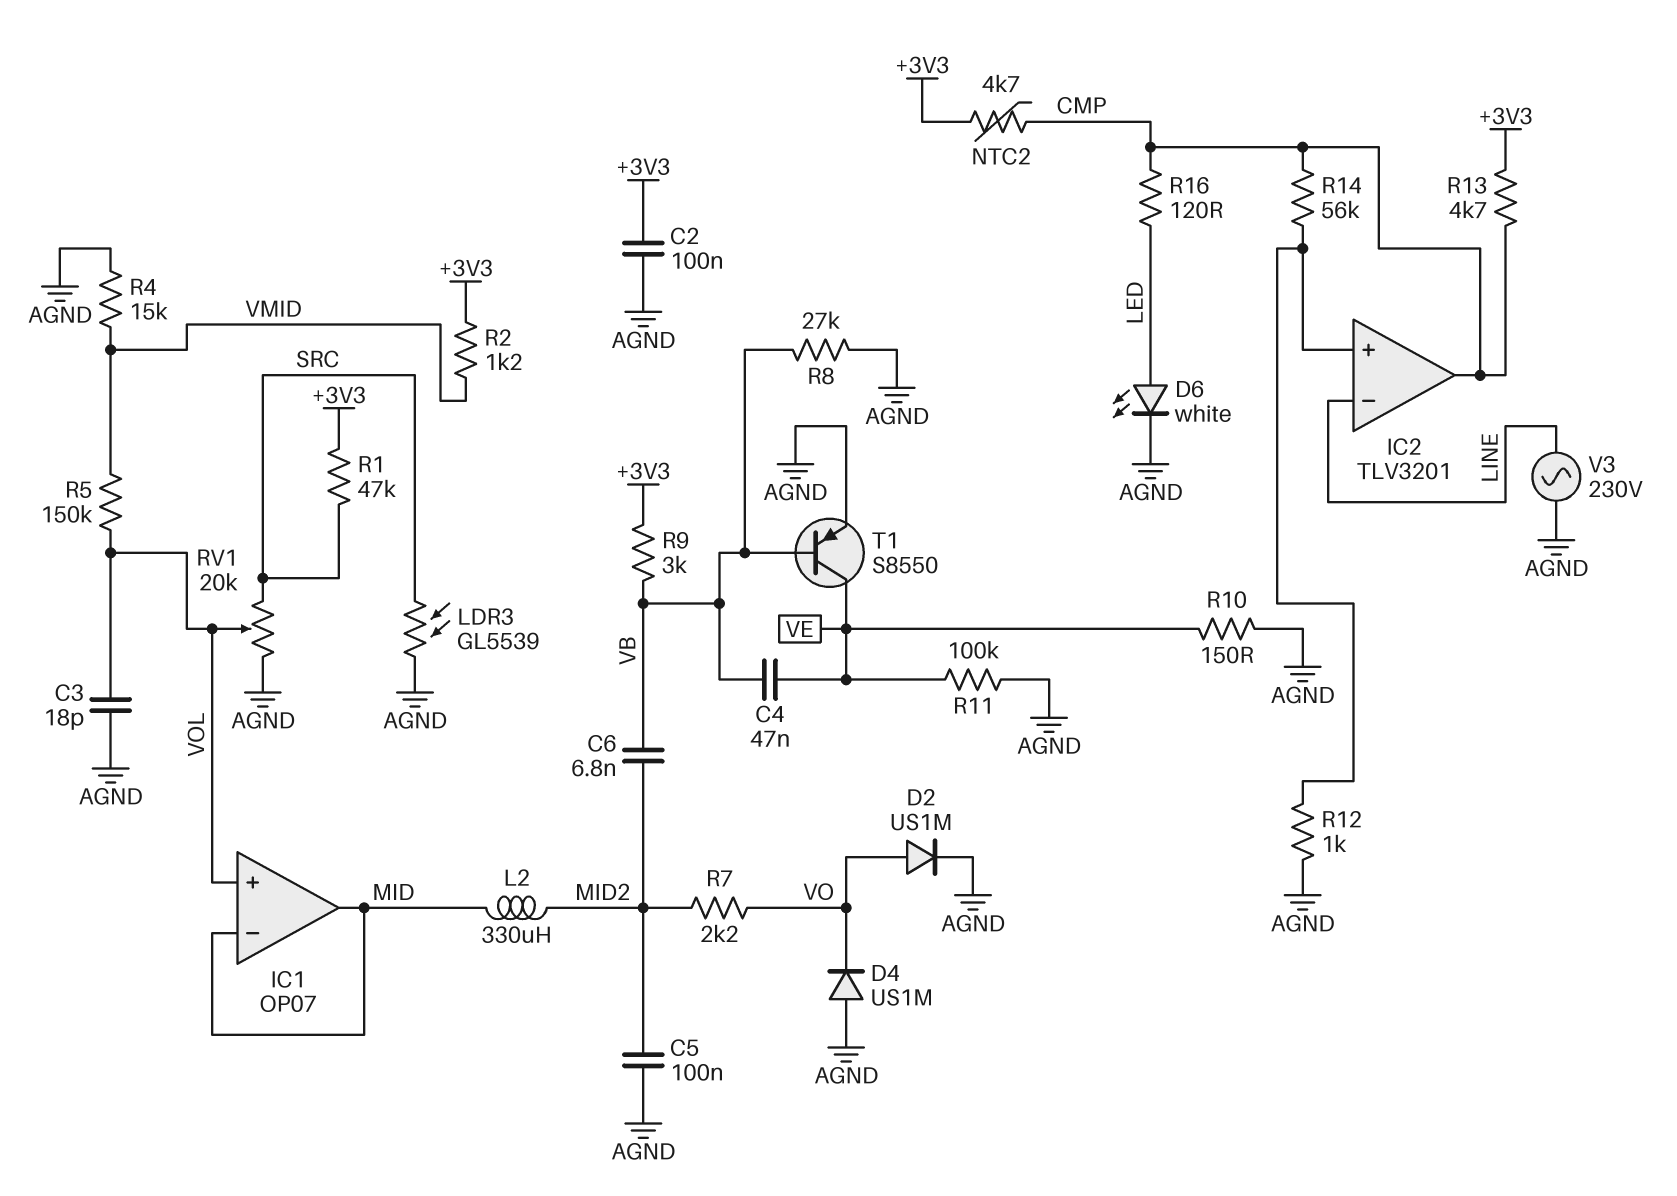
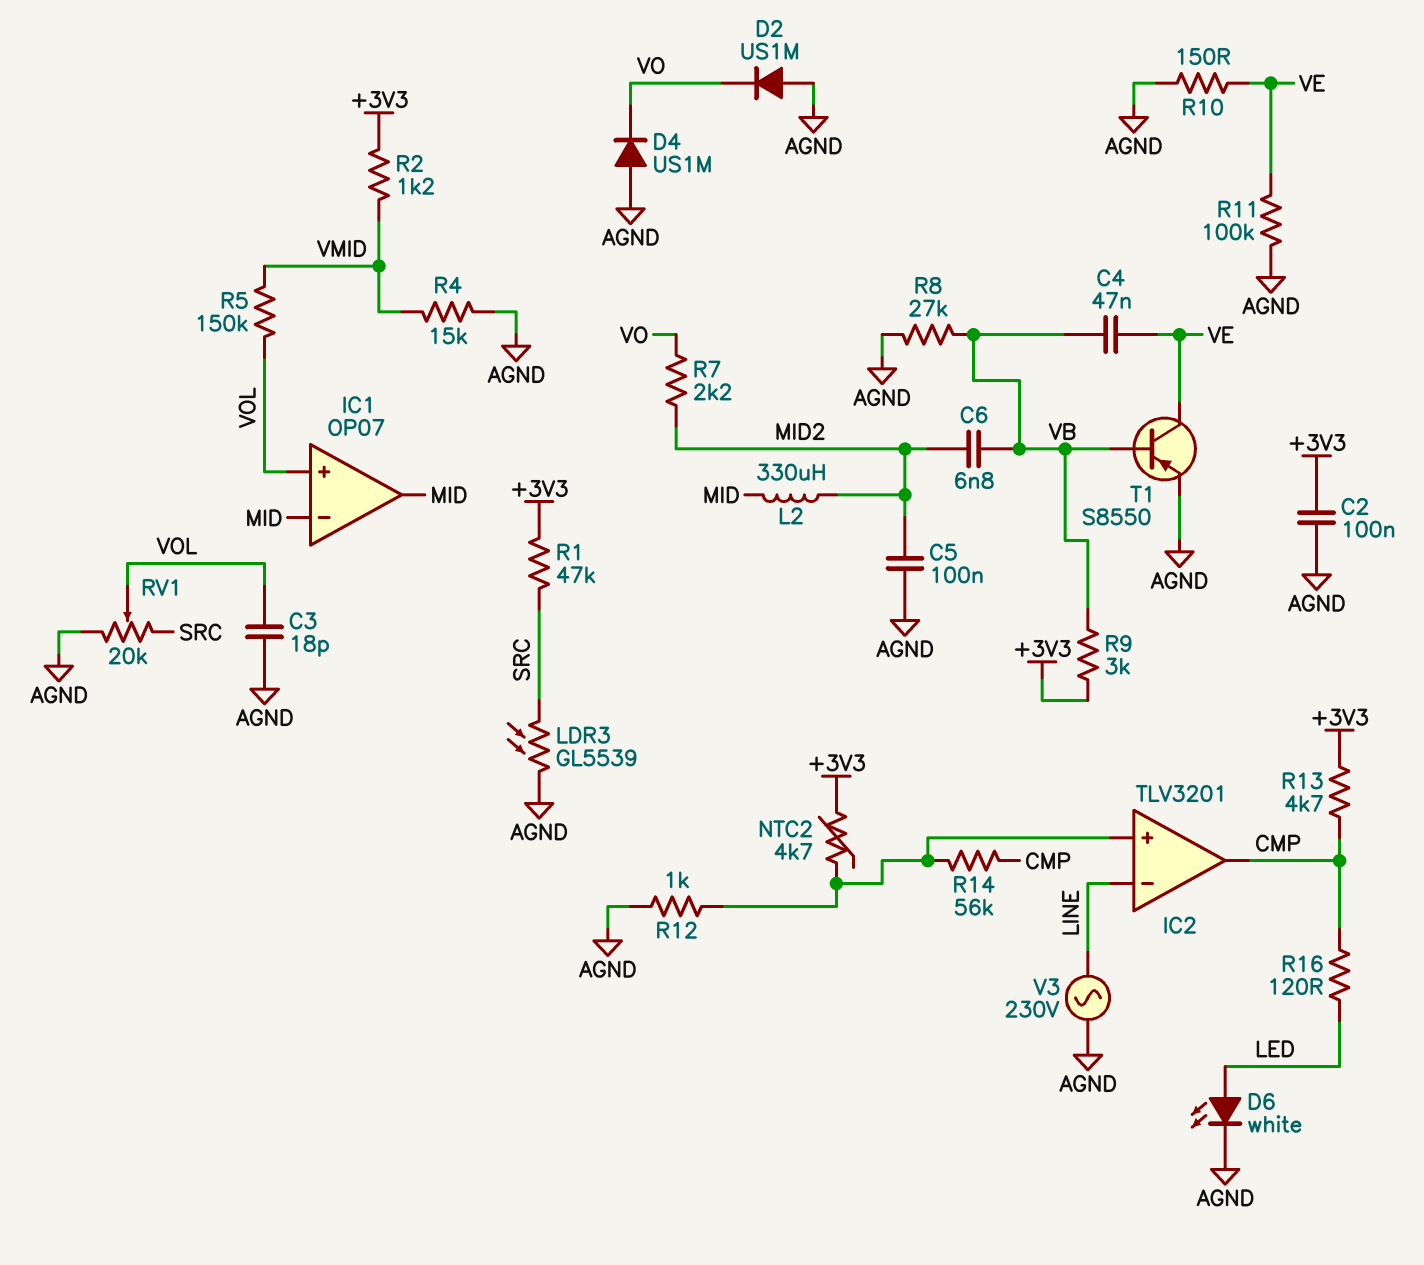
D2: diode US1M (A VO, K AGND) -> diode US1M (A AGND, K VO)
NTC2: 4.7k (+3V3, CMP) -> 4.7k (+3V3, IC2/in+)

